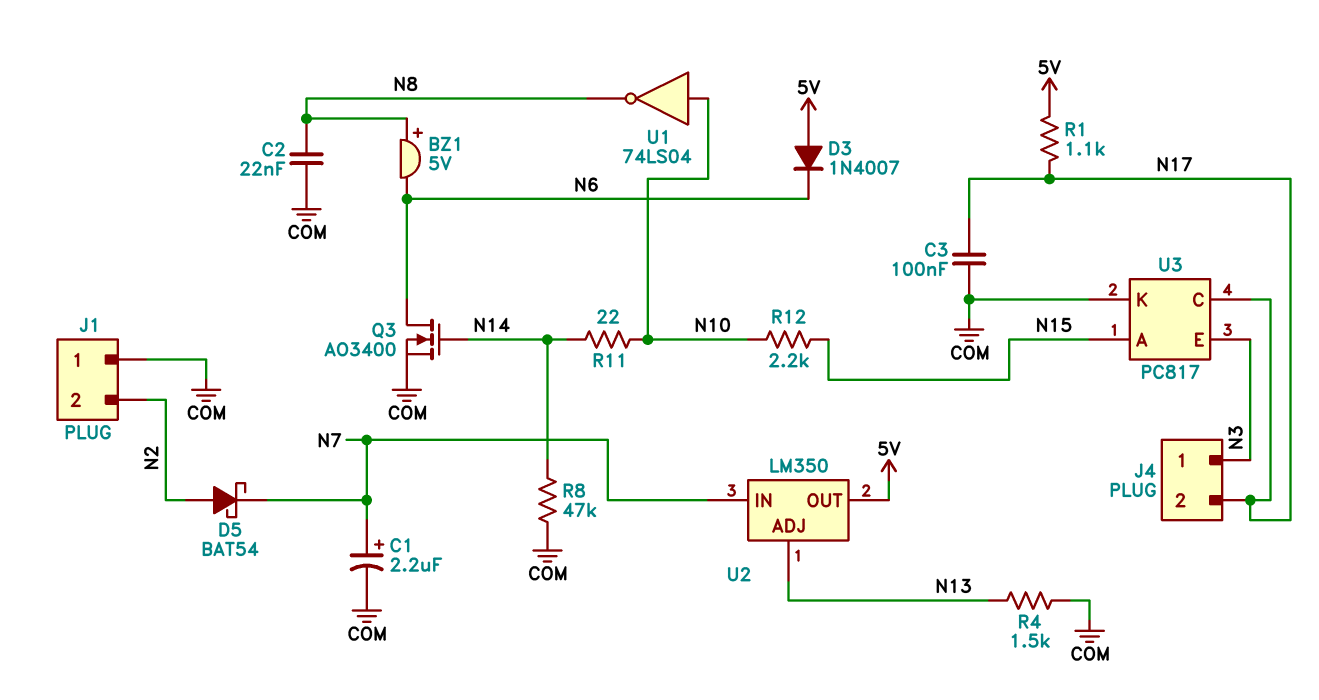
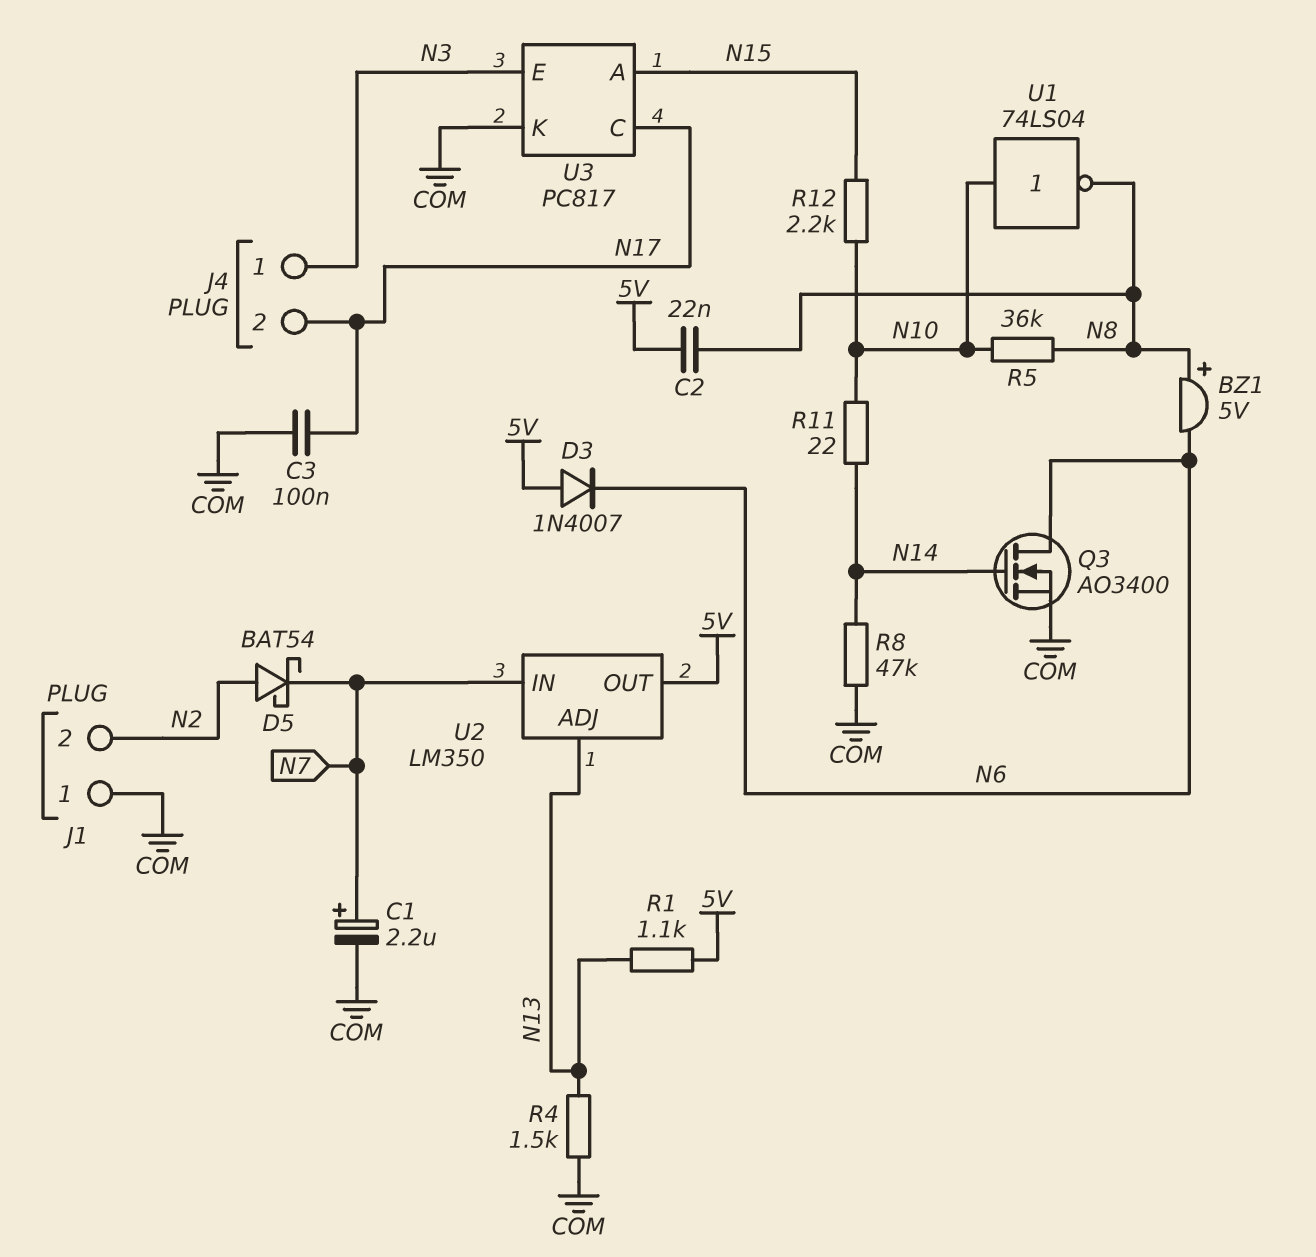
C2: 22nF (COM, N8) -> 22nF (5V, N8)
R1: 1.1k (5V, N17) -> 1.1k (5V, N13)
R5: none -> 36k (N8, N10)

